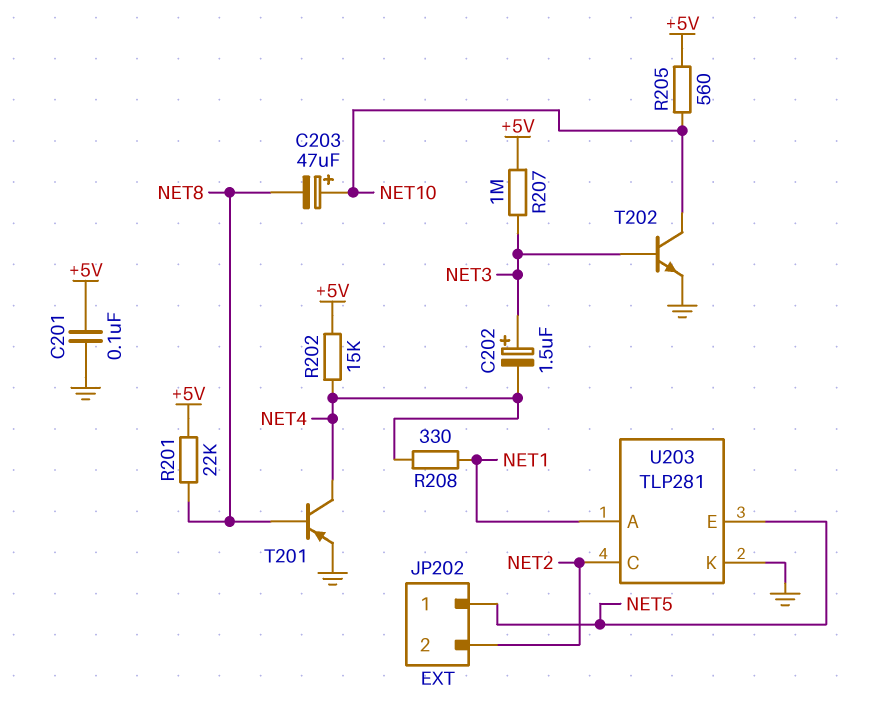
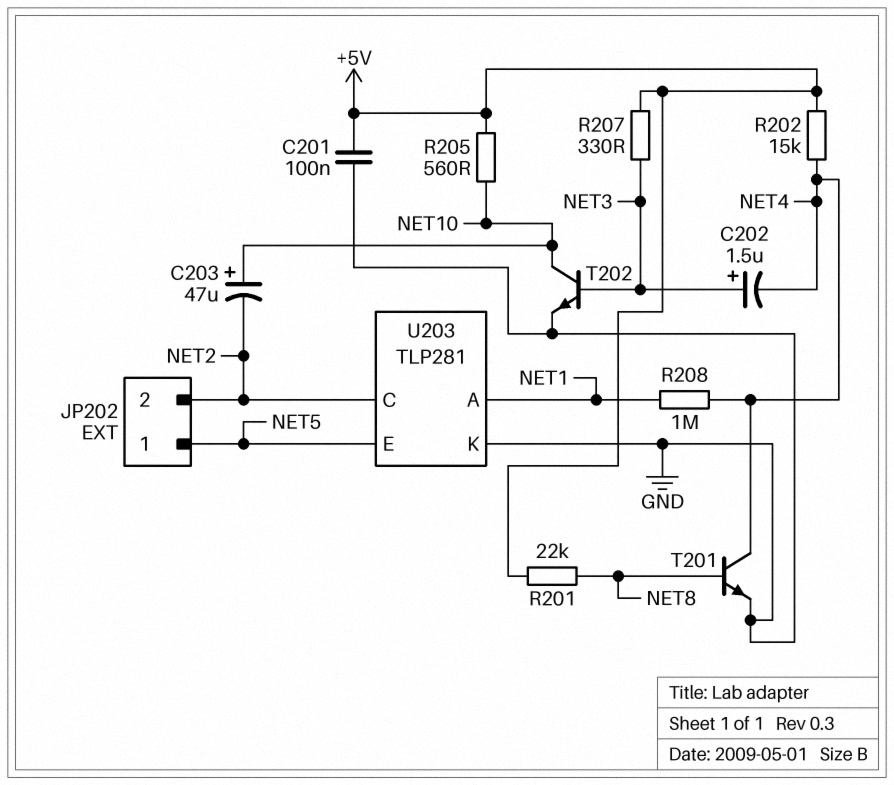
C203: 47uF (plus NET10, minus NET8) -> 47uF (plus NET10, minus NET2)
R207: 1M (+5V, NET3) -> 330 (+5V, NET3)
R208: 330 (NET1, NET4) -> 1M (NET1, NET4)
T201: PNP (B NET8, C NET4, E GND) -> NPN (B NET8, C NET4, E GND)

